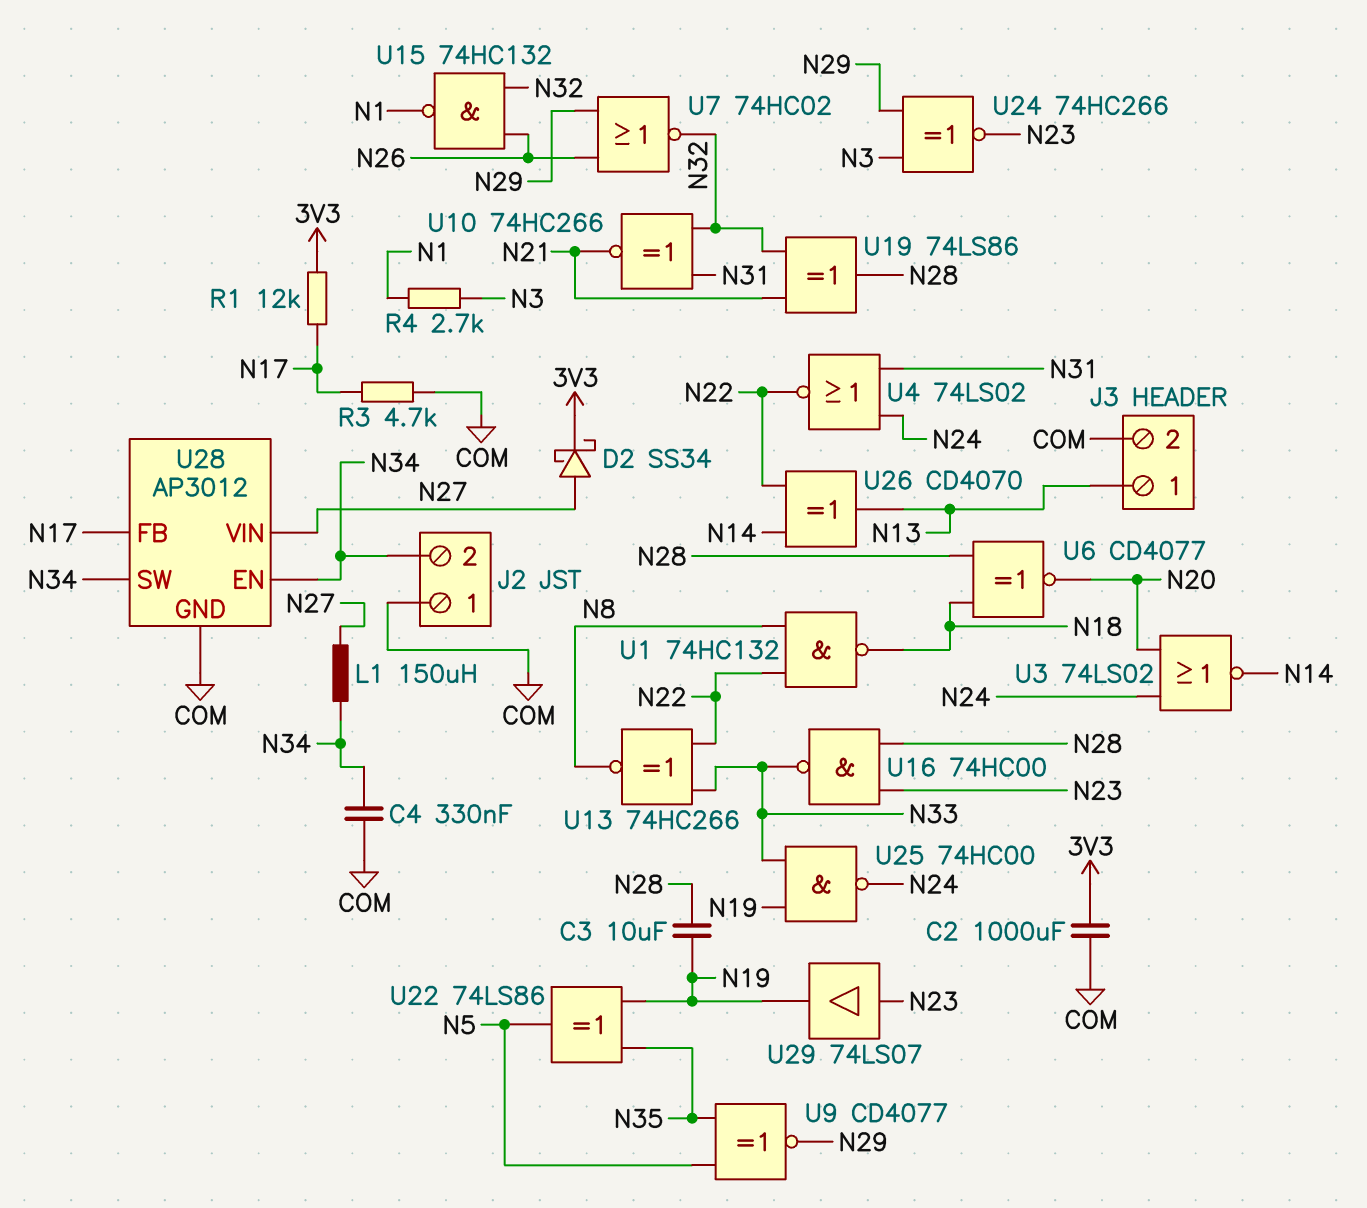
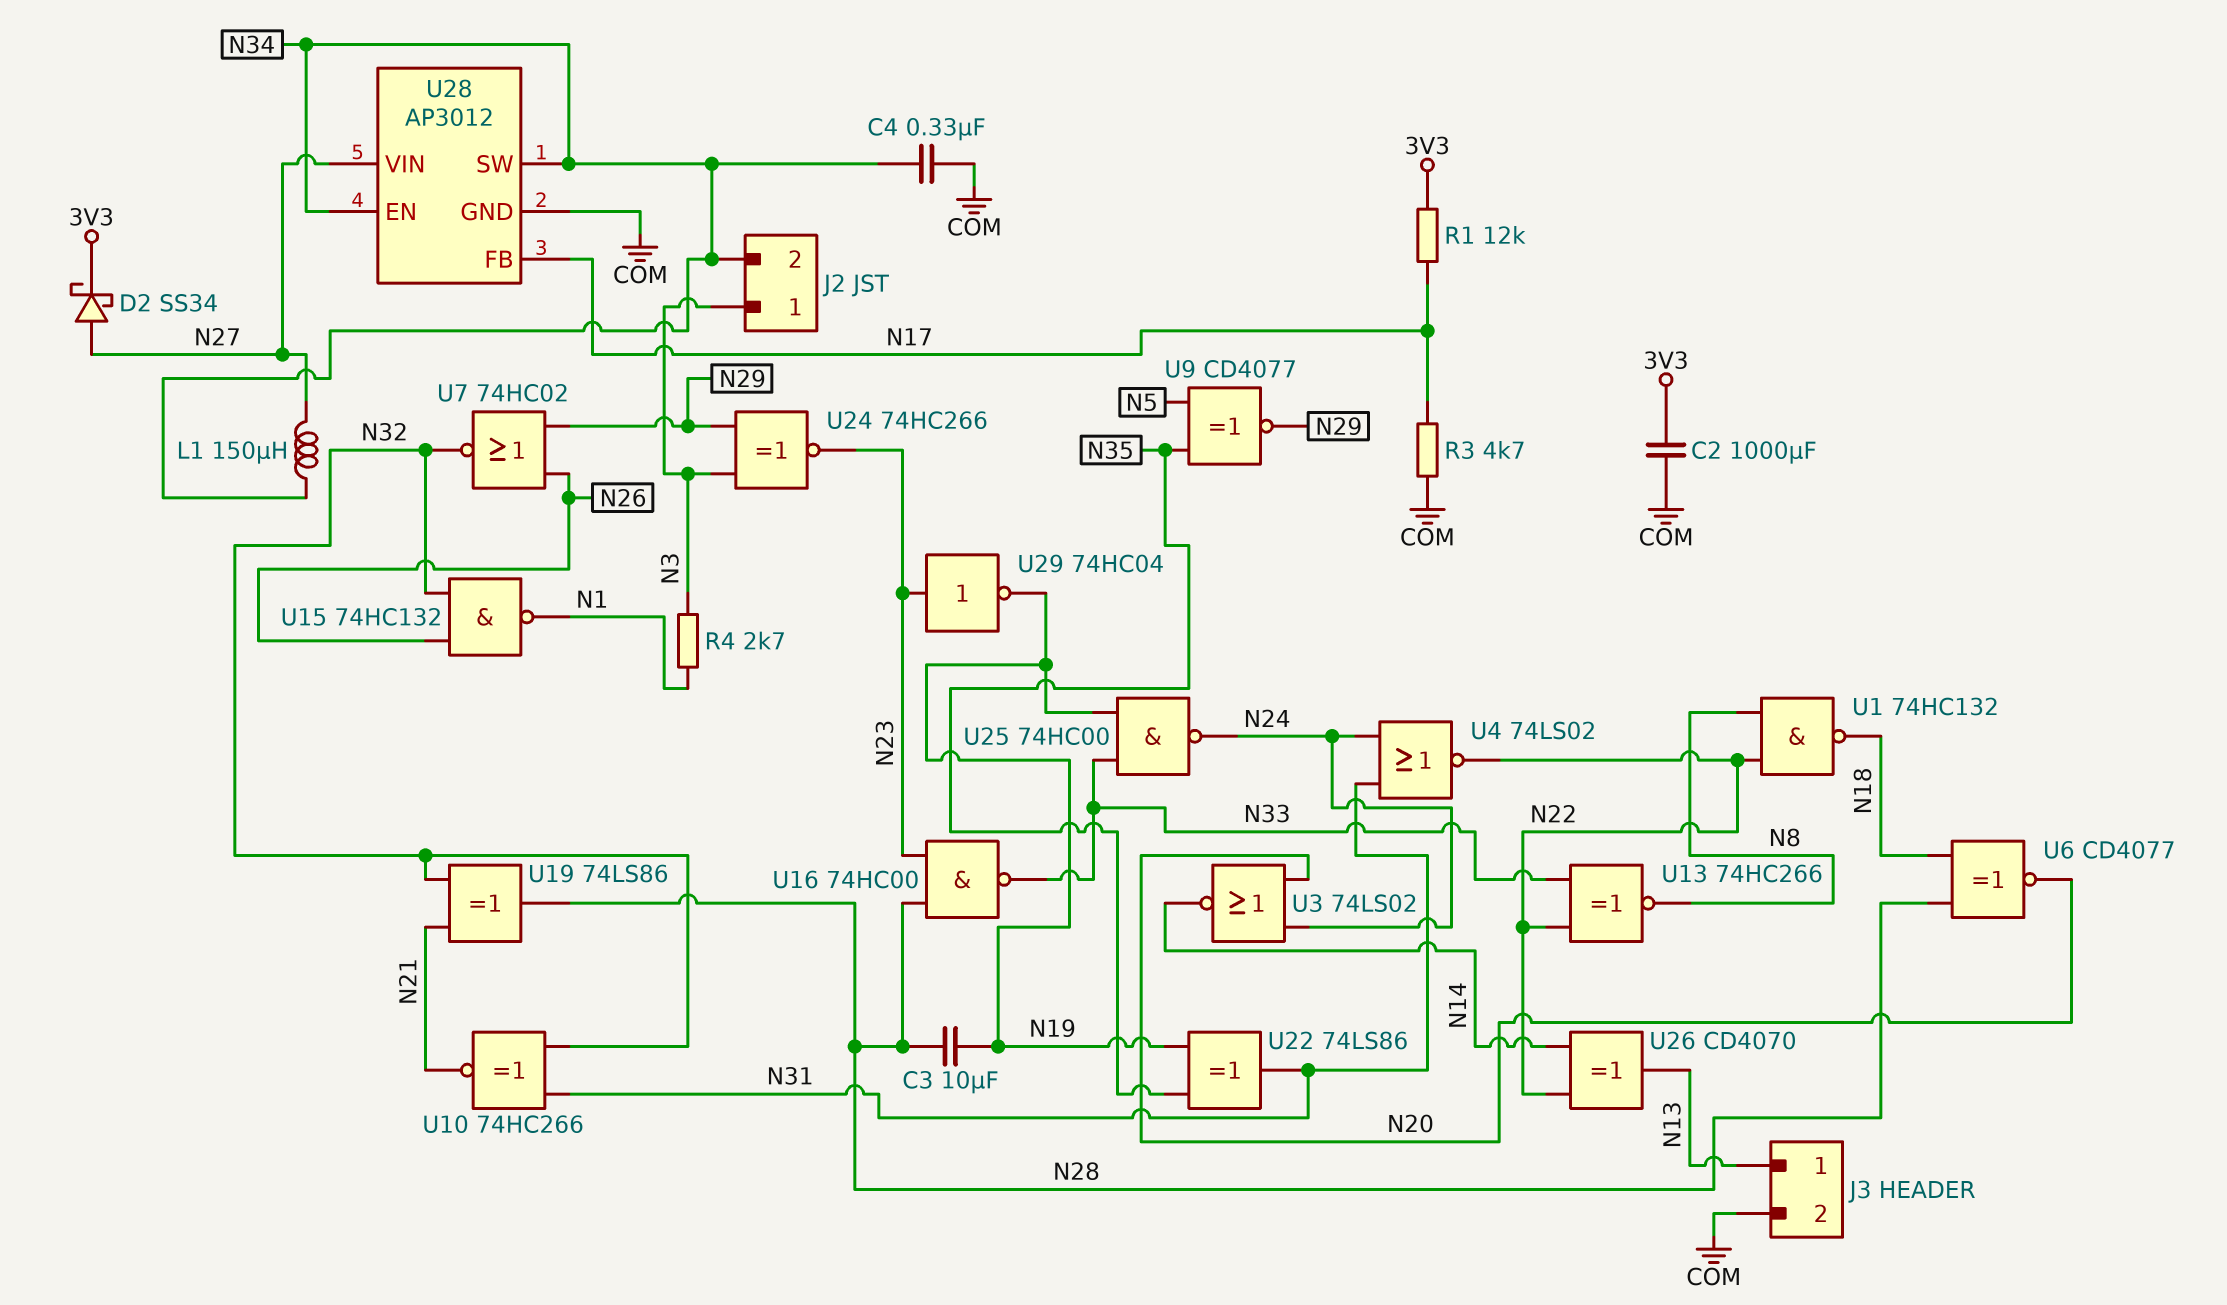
J2 pin 1: COM -> N3
U22: XOR 74LS86 (in N19, in N35, out N5) -> XOR 74LS86 (in N19, in N35, out N31)
U29: buffer 74LS07 (in N23, out N19) -> NOT 74HC04 (in N23, out N19)

